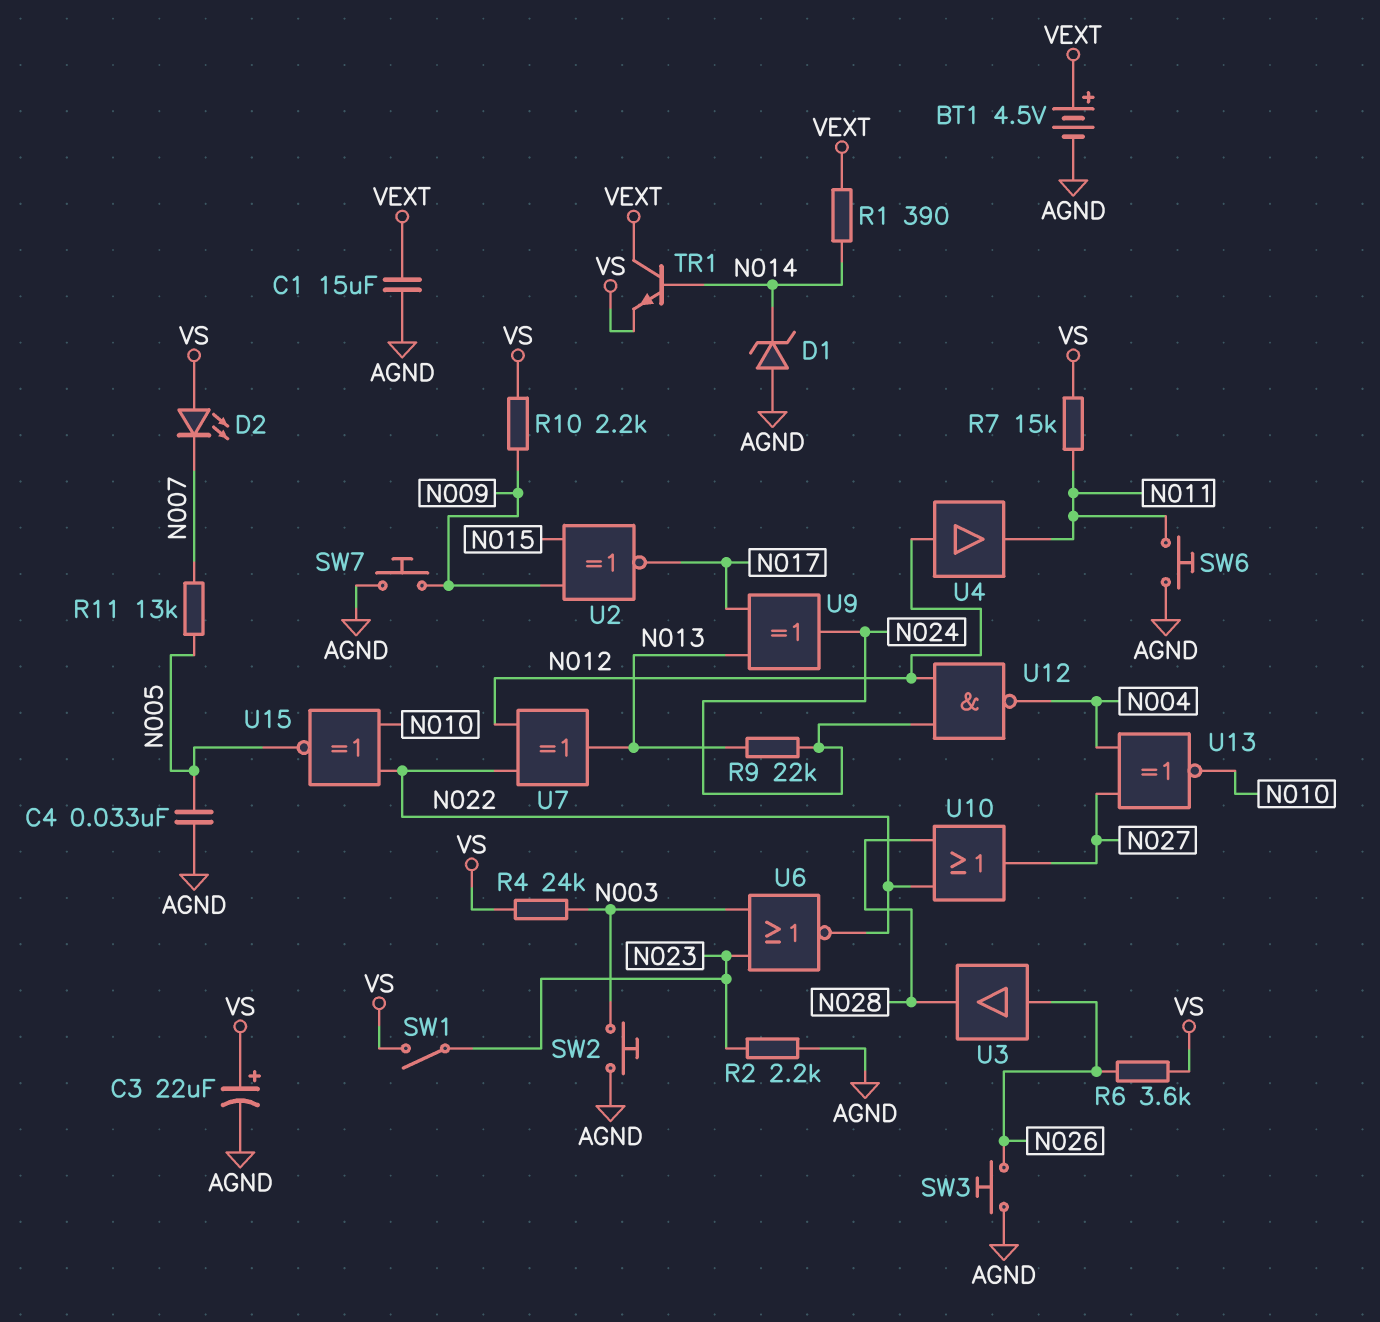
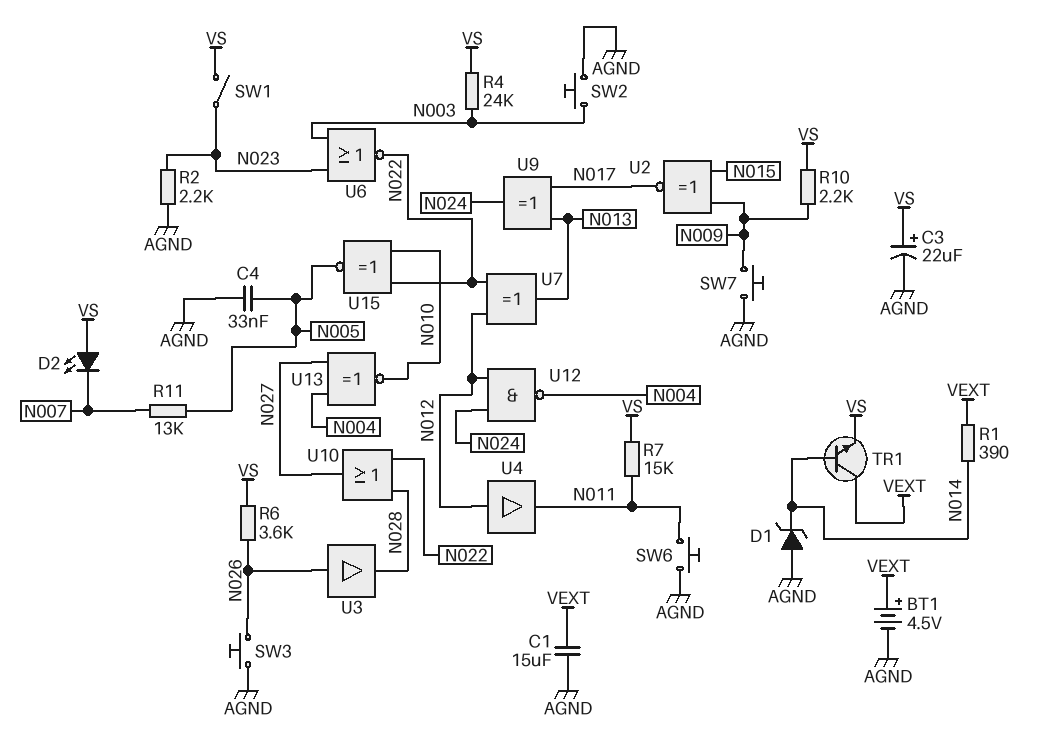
R9: 22k (N013, N024) -> none

